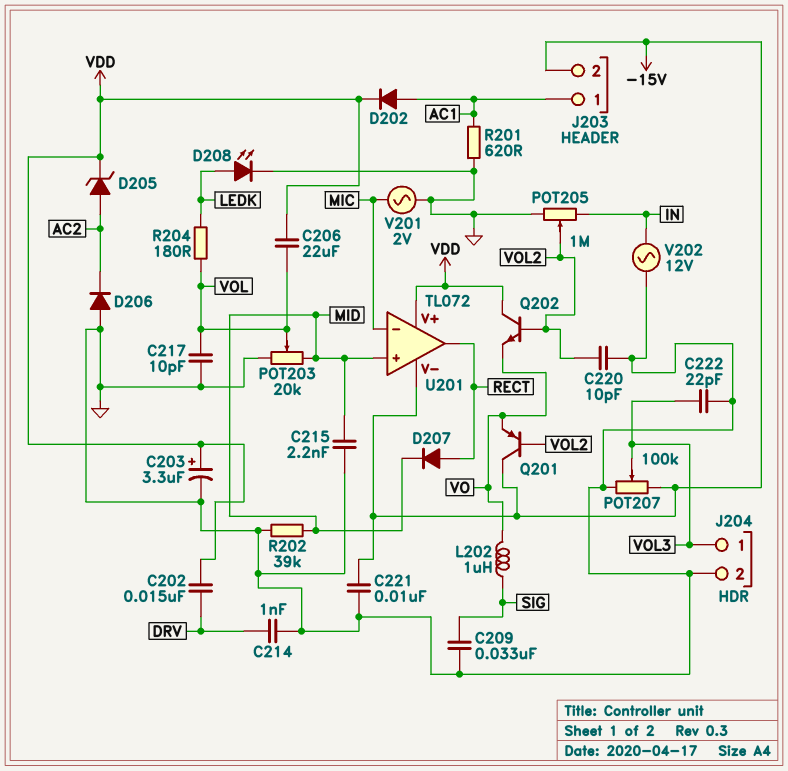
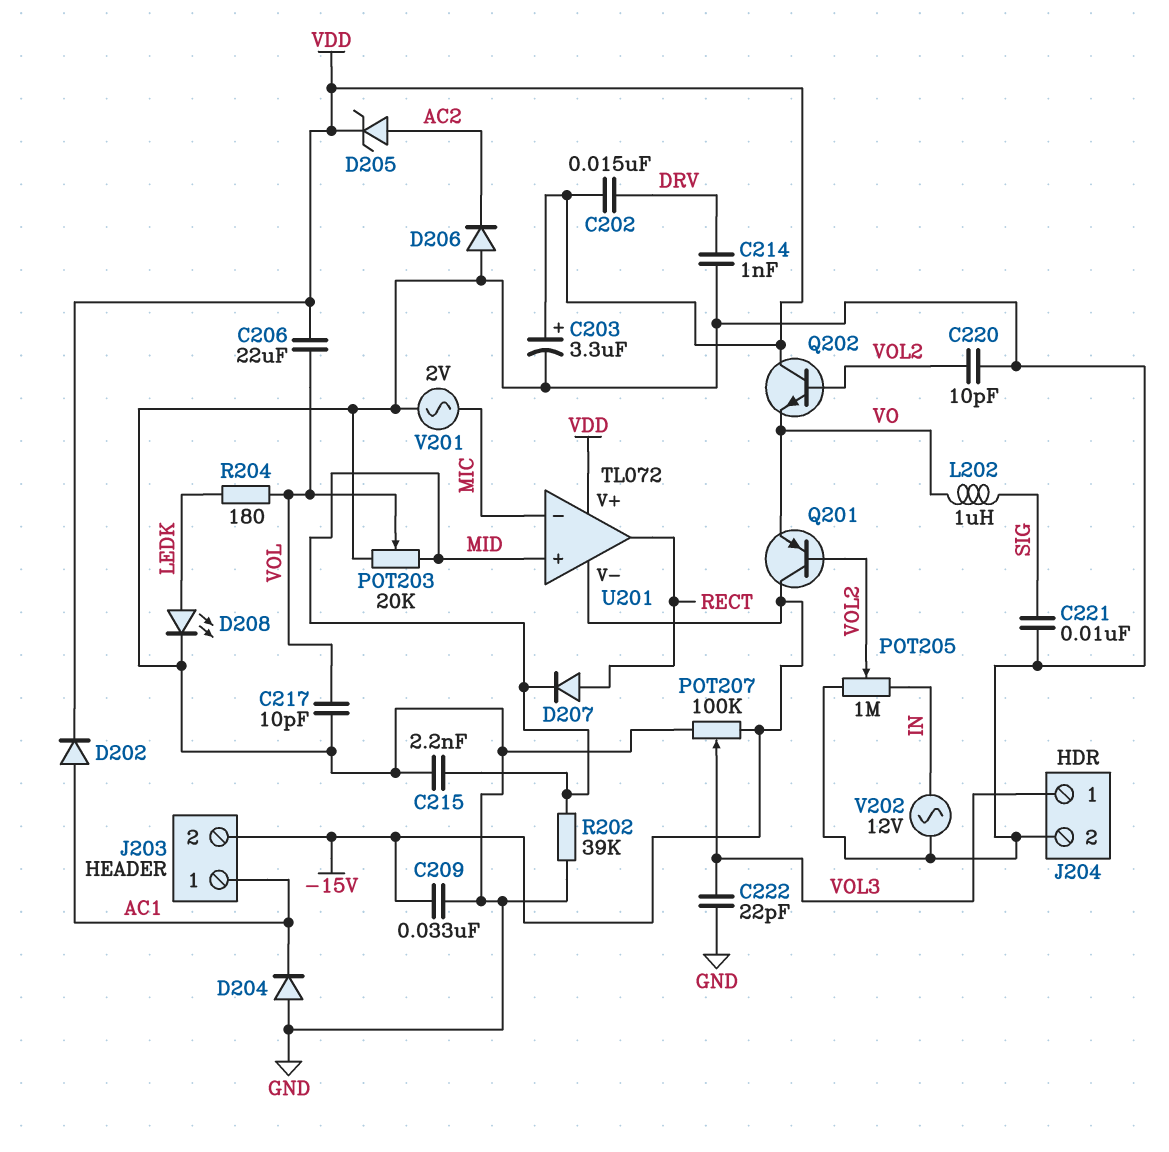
C209: 33nF (GND, SIG) -> 33nF (-15V, GND)
C221: 10nF (-15V, GND) -> 10nF (GND, SIG)
D204: none -> diode (A GND, K AC1)
R201: 620 (AC1, GND) -> none

